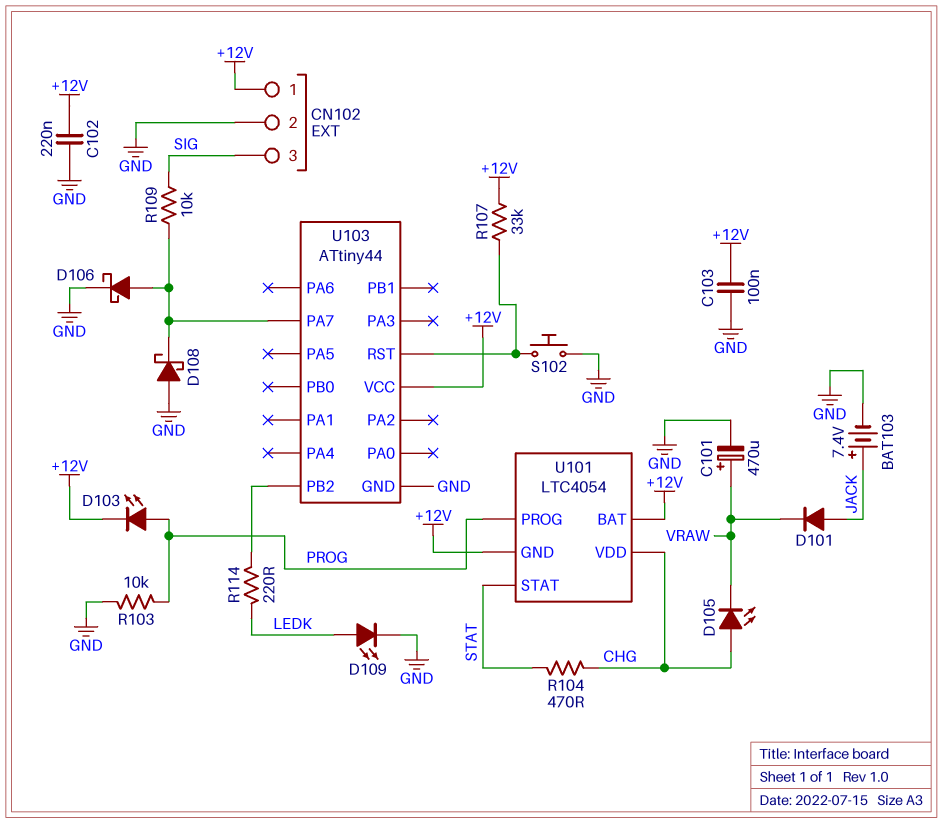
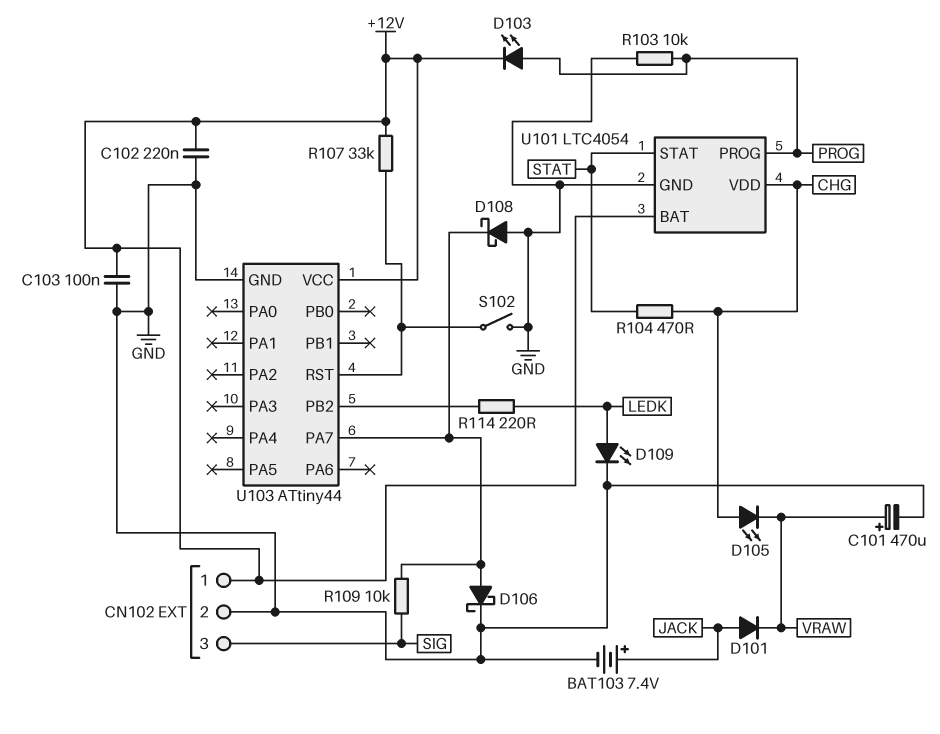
S102: button (GND, U103/RST) -> switch (GND, U103/RST)
U101 pin GND: +12V -> GND

